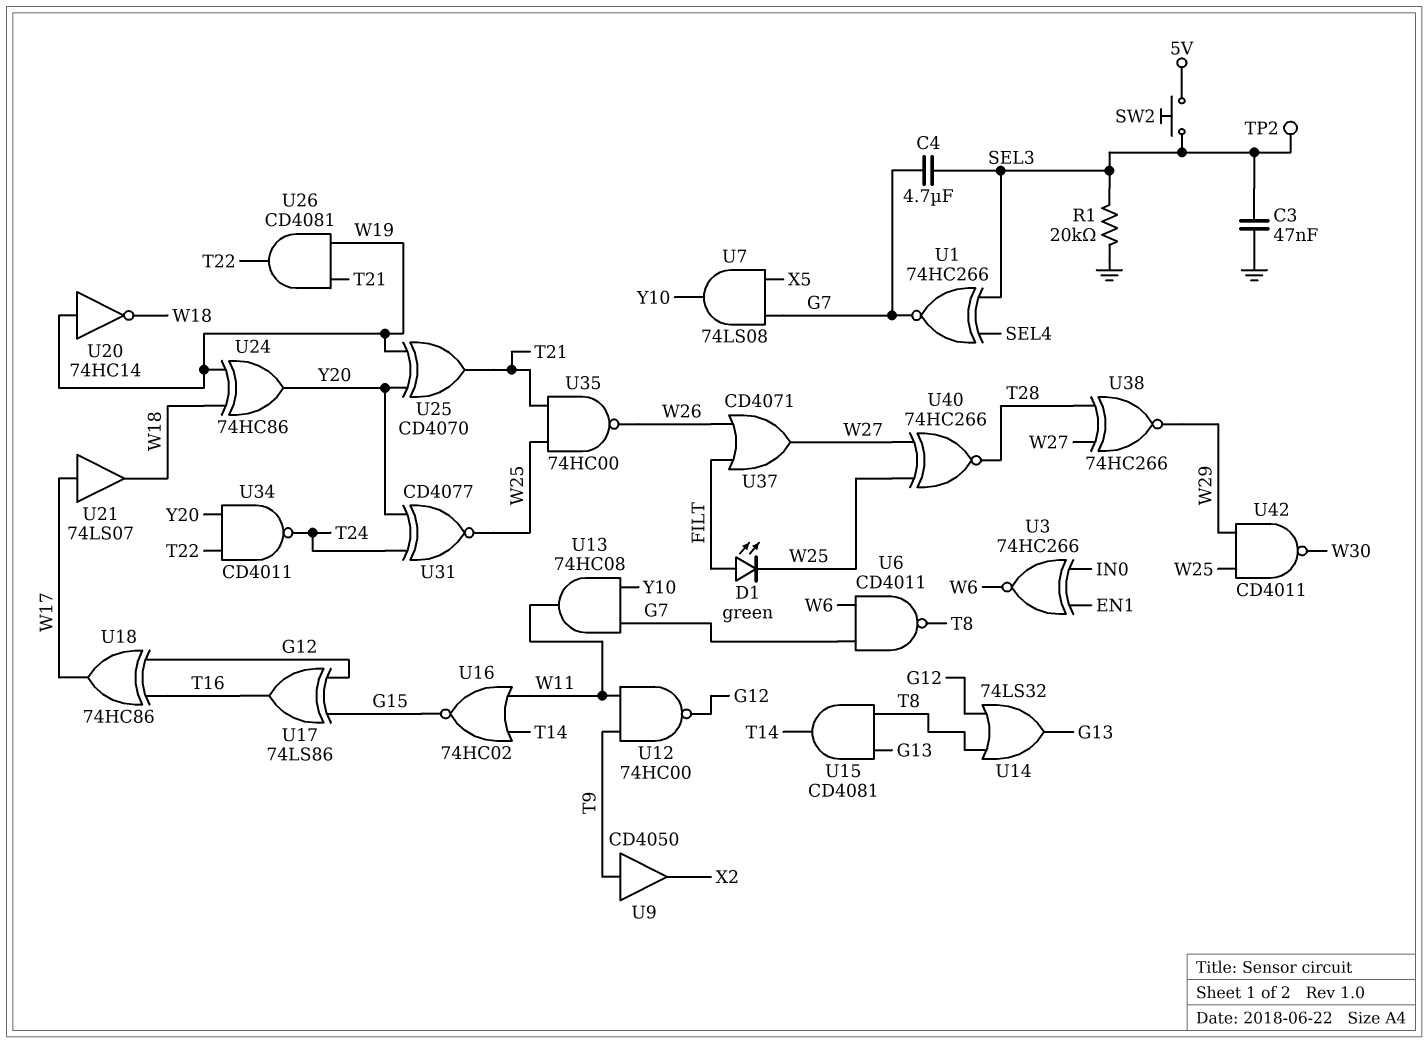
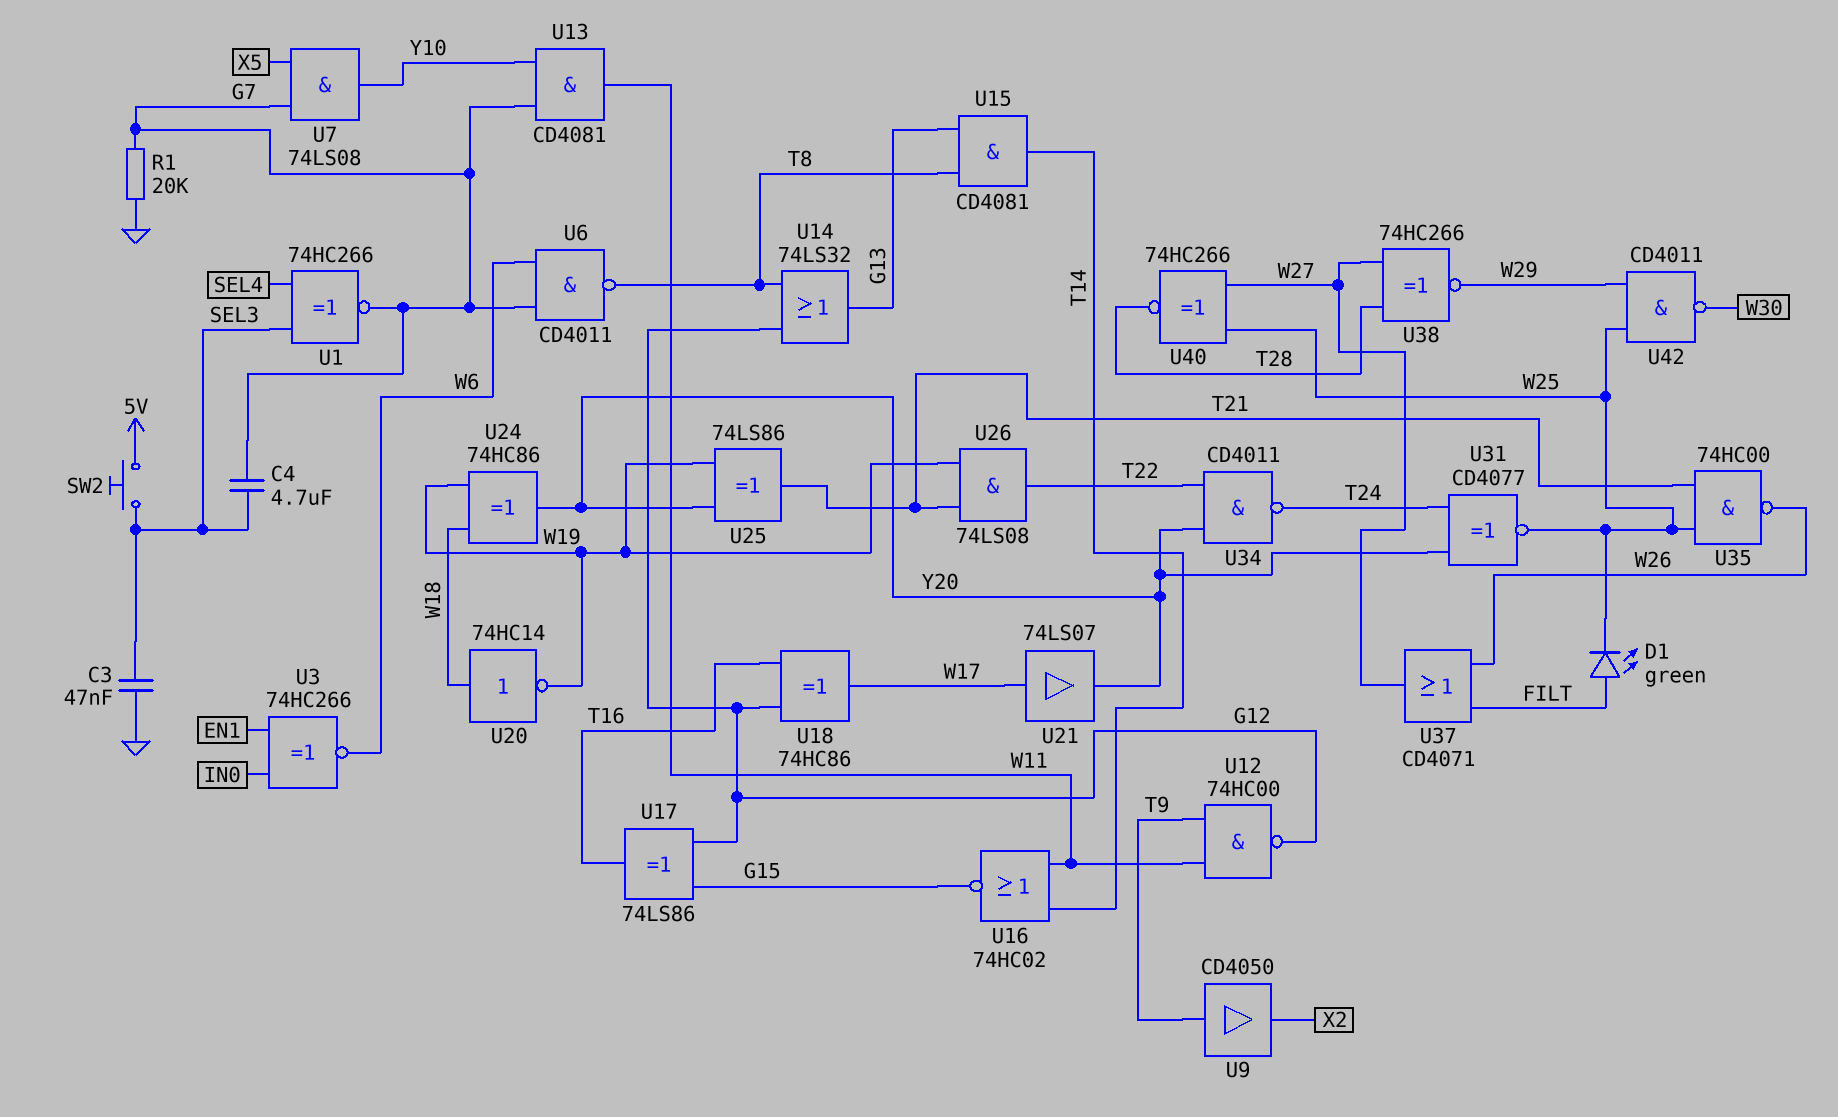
R1: 20k (GND, SEL3) -> 20k (G7, GND)
TP2: test point (SEL3) -> none
U13: AND 74HC08 (in G7, in Y10, out W11) -> AND CD4081 (in G7, in Y10, out W11)
U20: NOT 74HC14 (in W19, out W18) -> NOT 74HC14 (in W18, out W19)
U21: buffer 74LS07 (in W17, out W18) -> buffer 74LS07 (in W17, out Y20)
U25: XOR CD4070 (in W19, in Y20, out T21) -> XOR 74LS86 (in W19, in Y20, out T21)
U26: AND CD4081 (in T21, in W19, out T22) -> AND 74LS08 (in T21, in W19, out T22)

